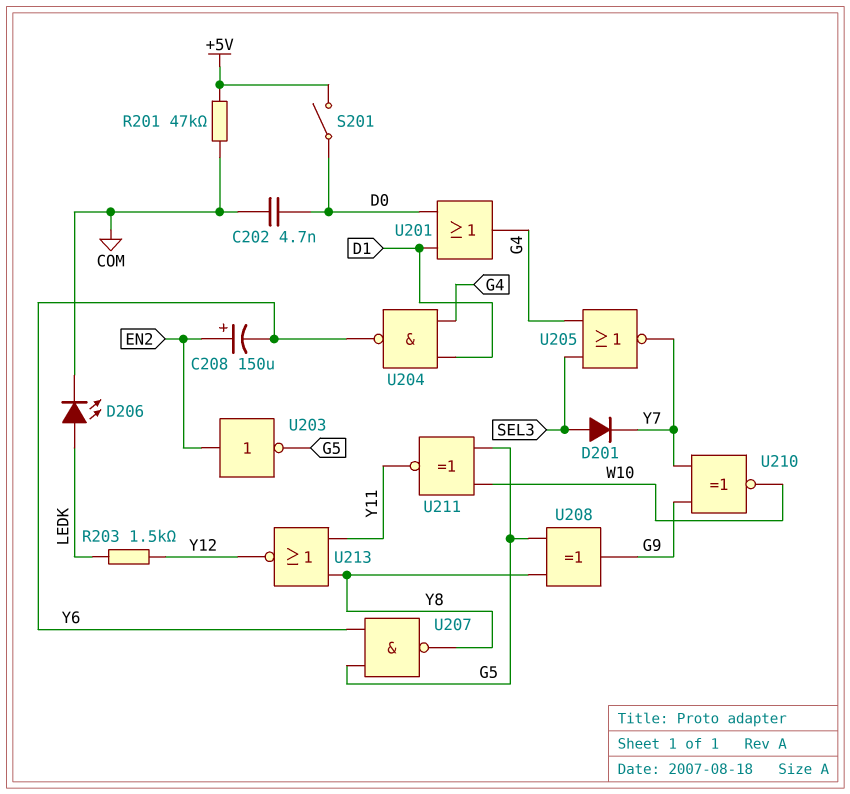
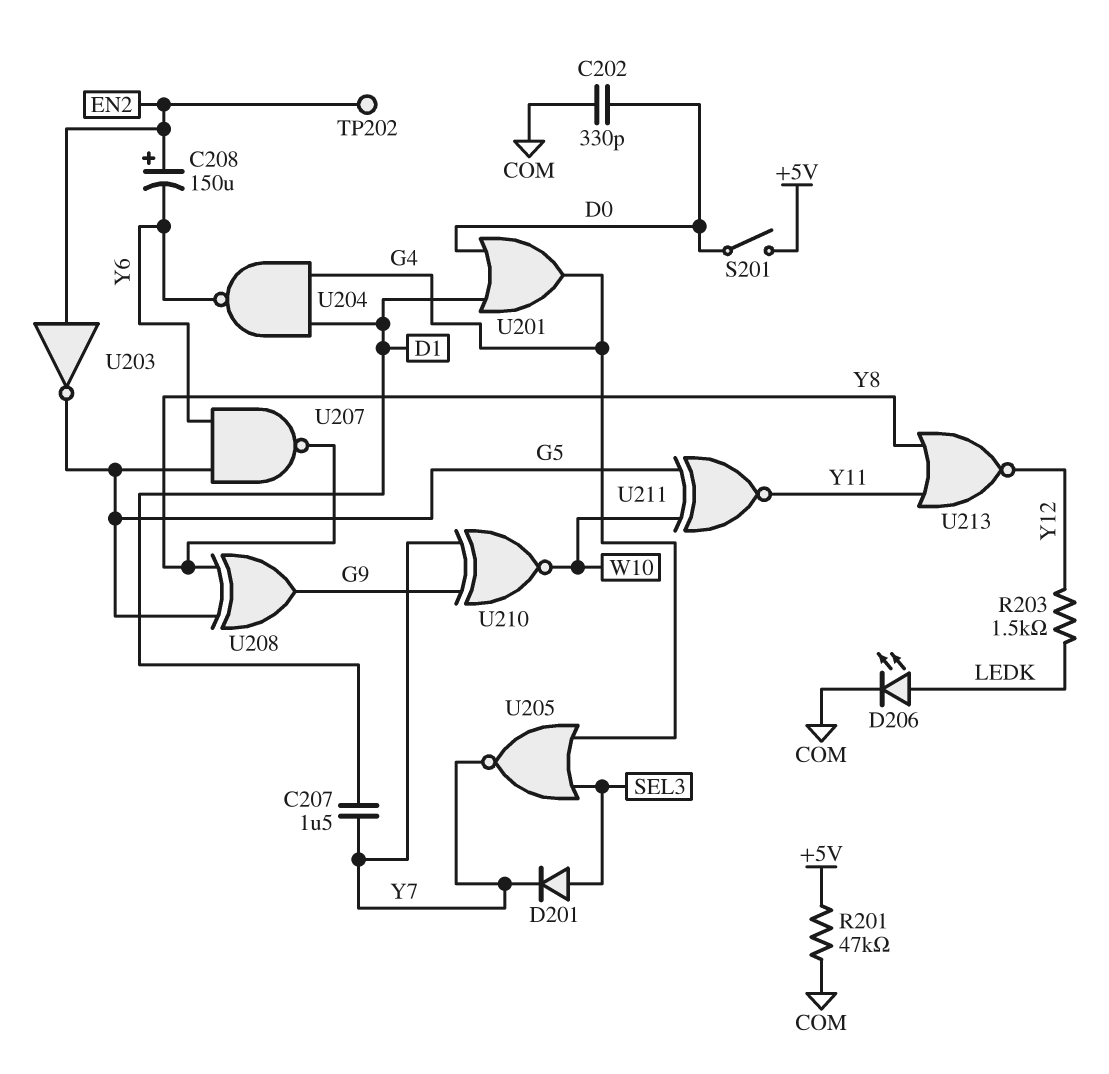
C202: 4.7nF (COM, D0) -> 330pF (COM, D0)
C207: none -> 1.5uF (D1, Y7)
TP202: none -> test point (EN2)

